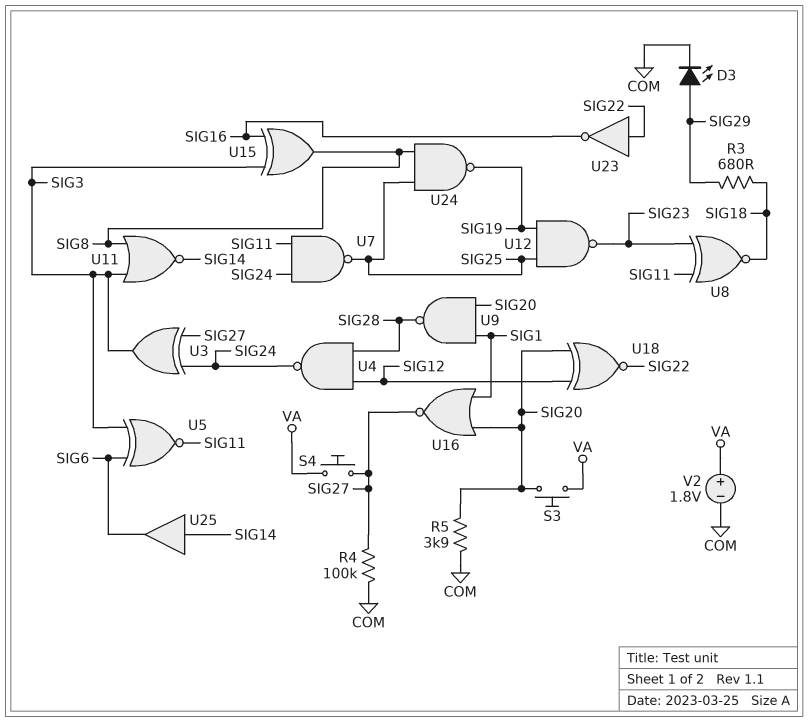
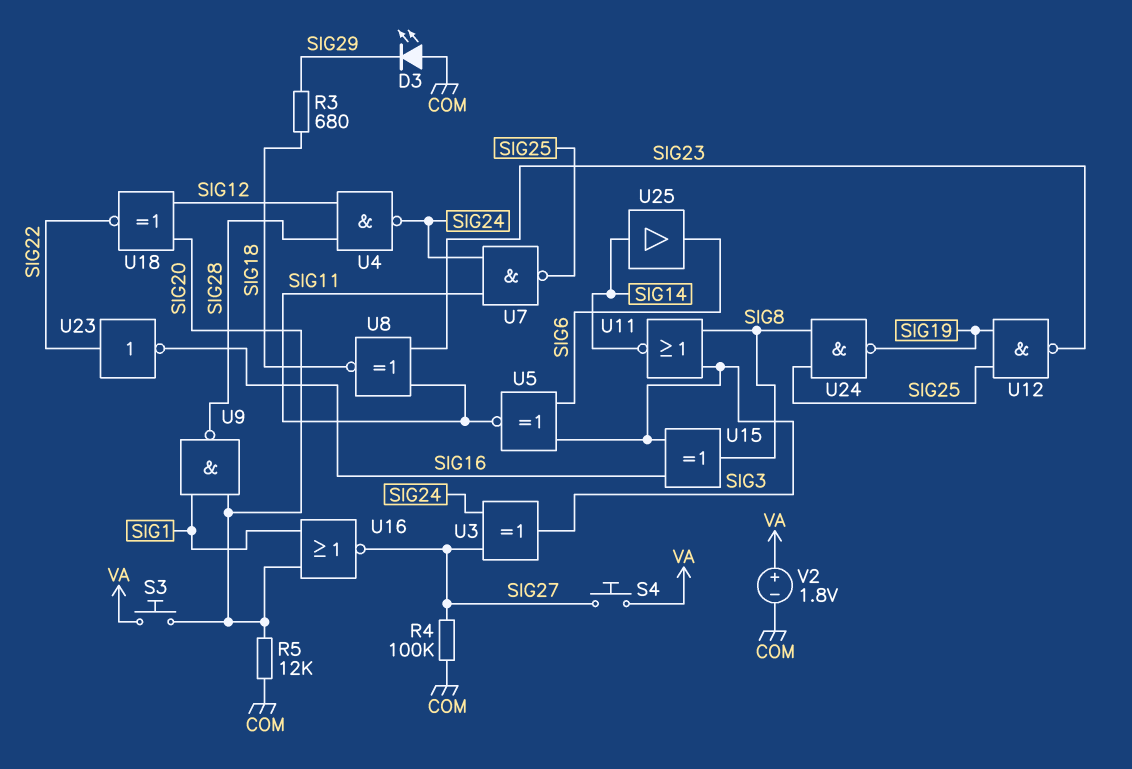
D3: LED (A SIG29, K COM) -> LED (A COM, K SIG29)
R5: 3.9k (COM, SIG20) -> 12k (COM, SIG20)

